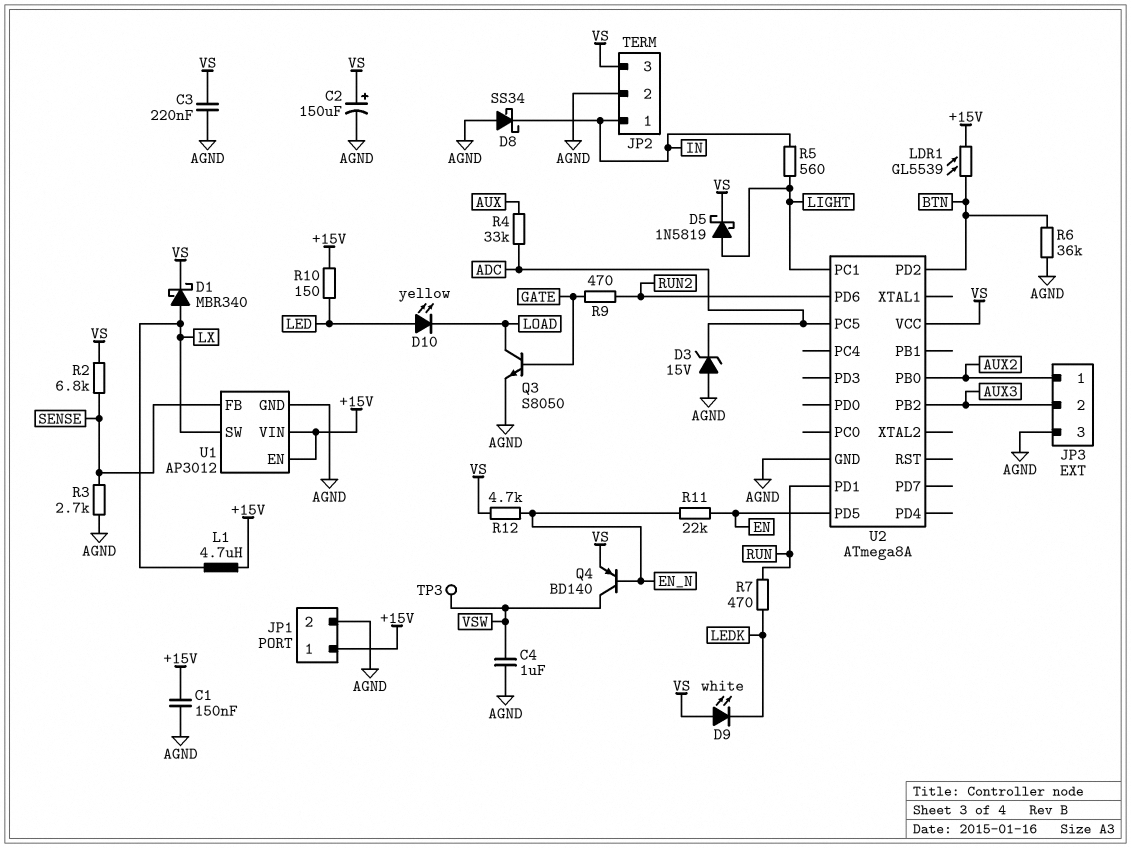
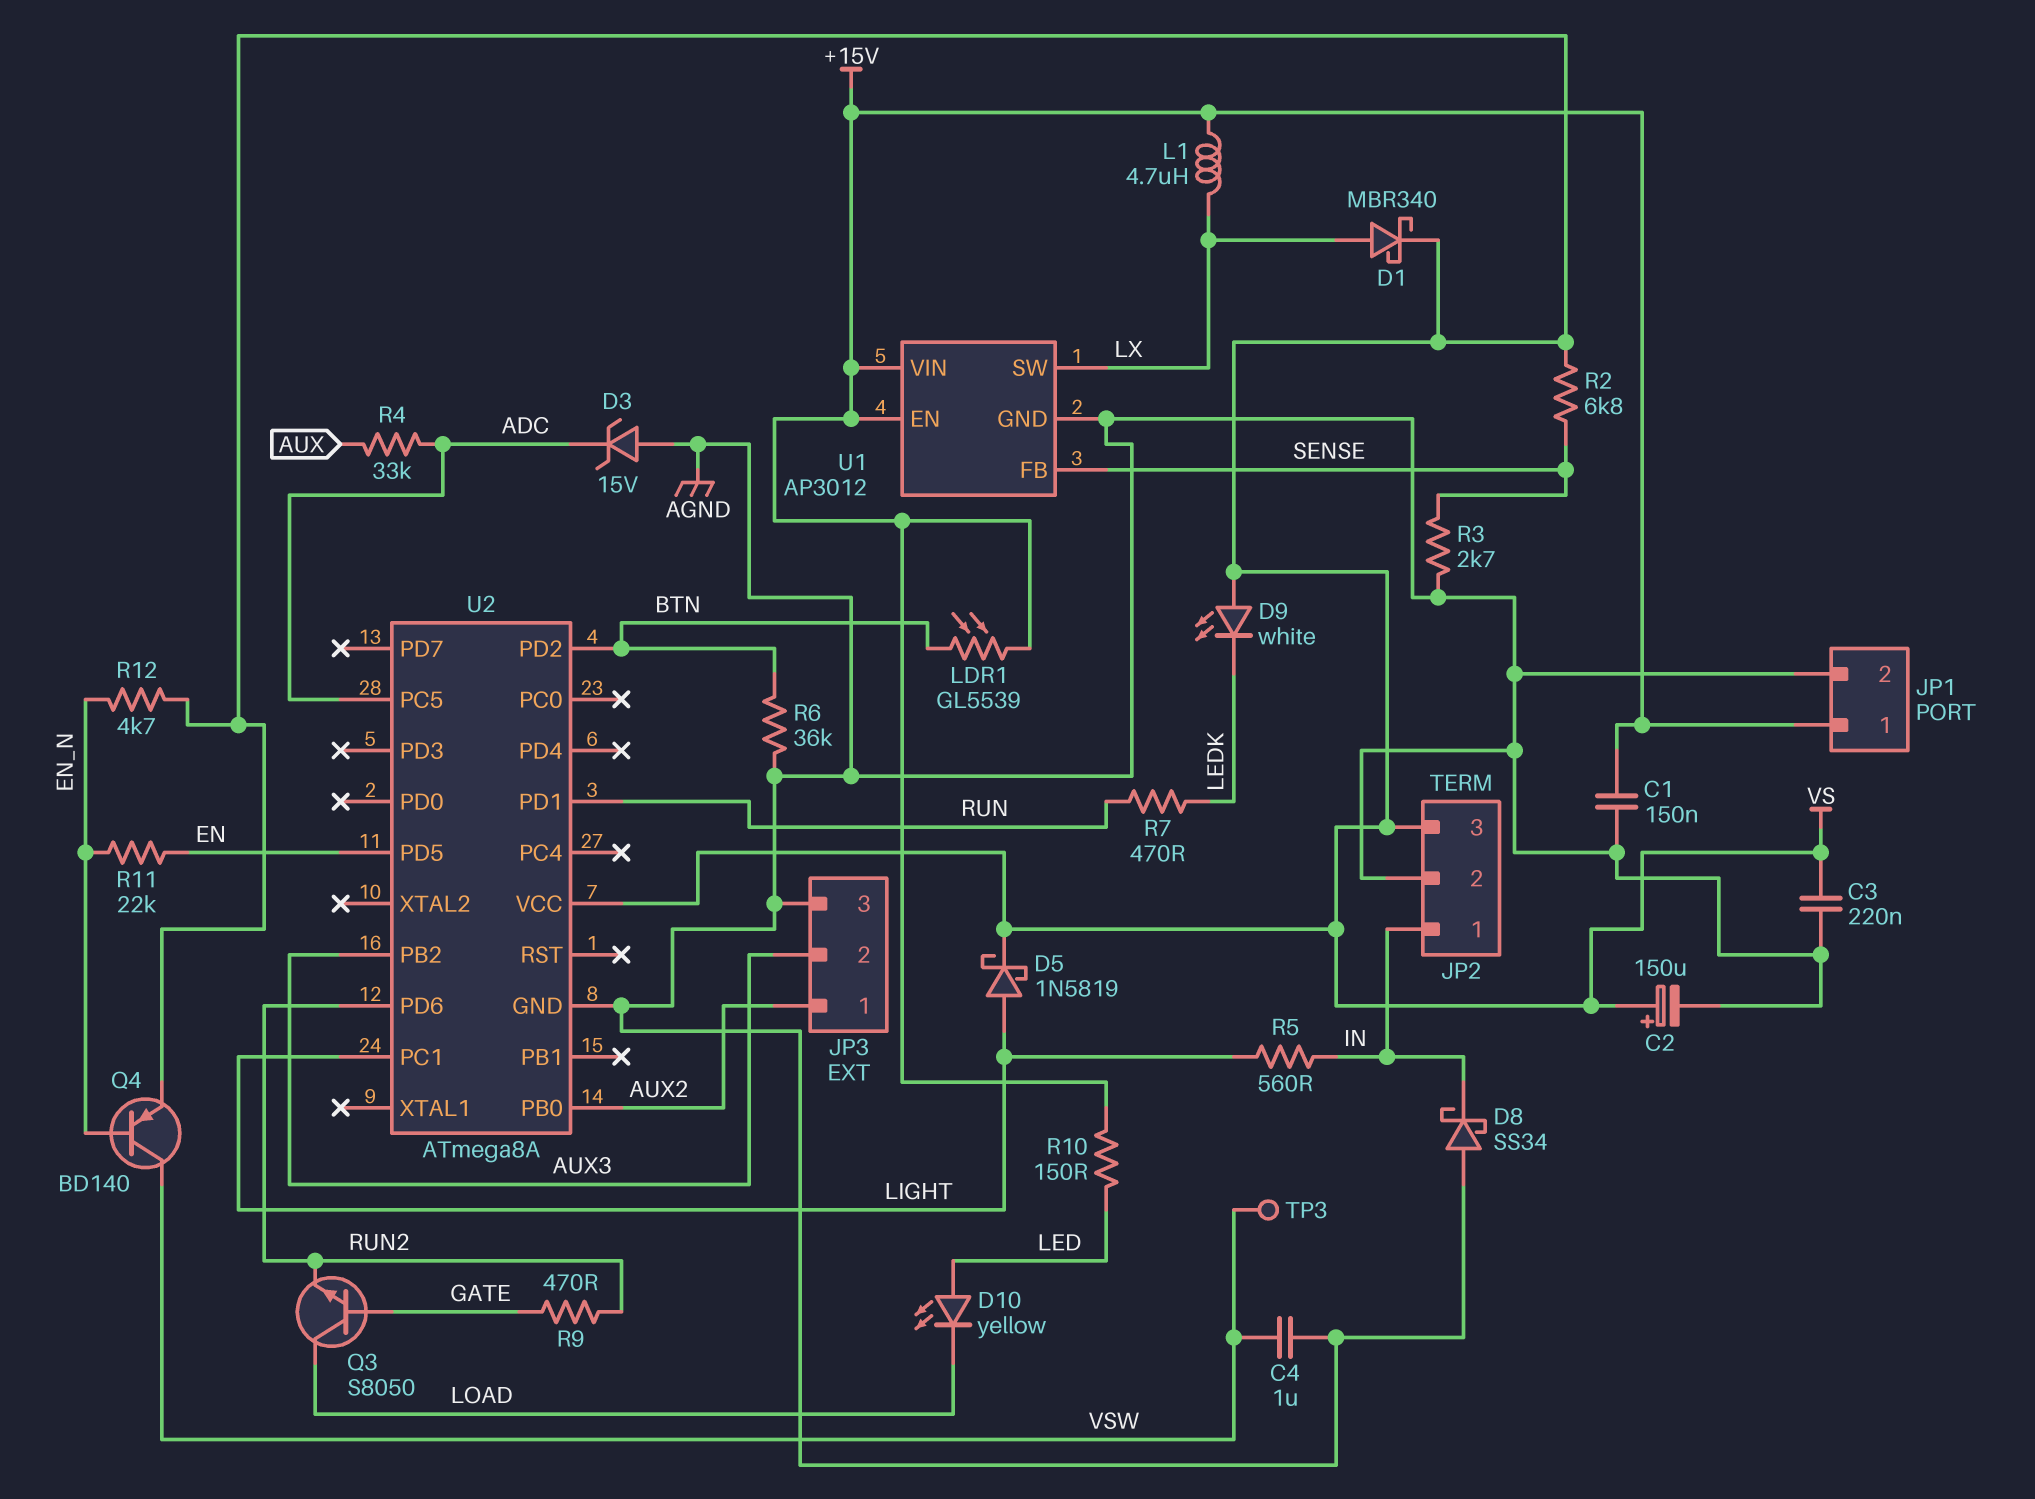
Q3: NPN S8050 (B GATE, C LOAD, E AGND) -> NPN S8050 (B GATE, C LOAD, E RUN2)

